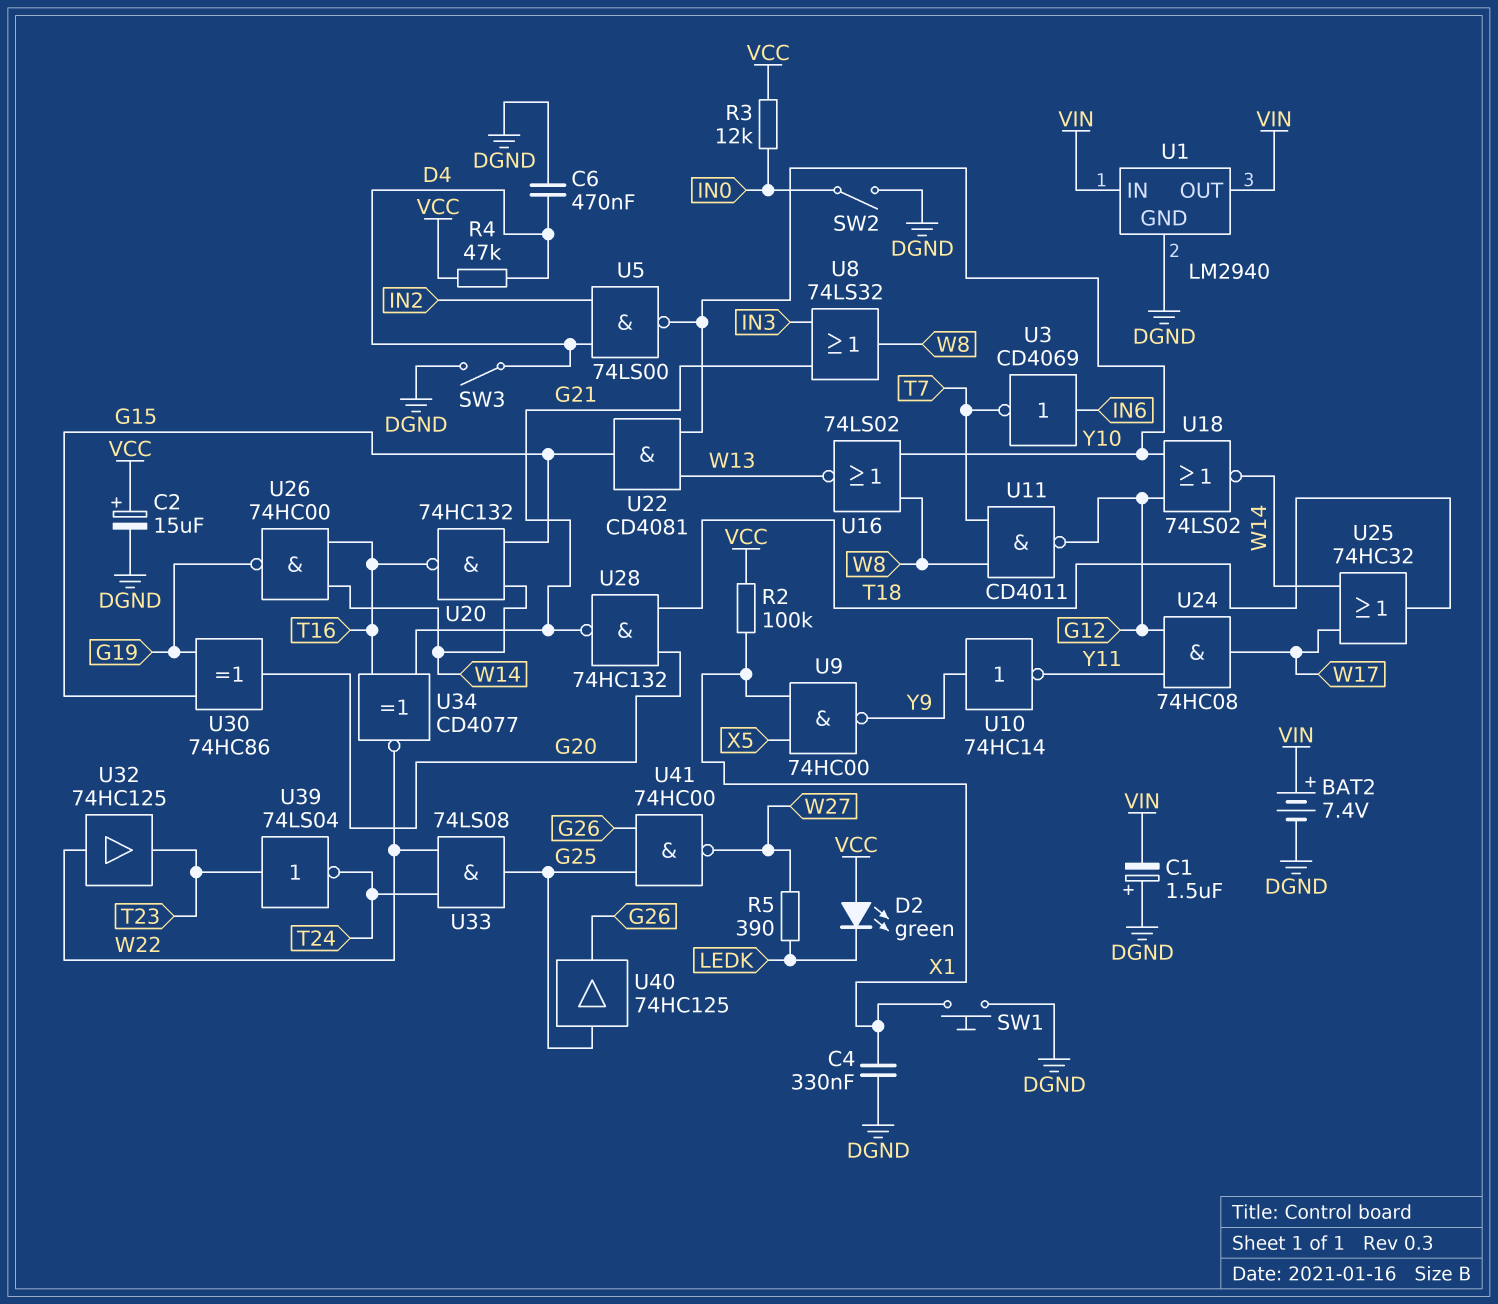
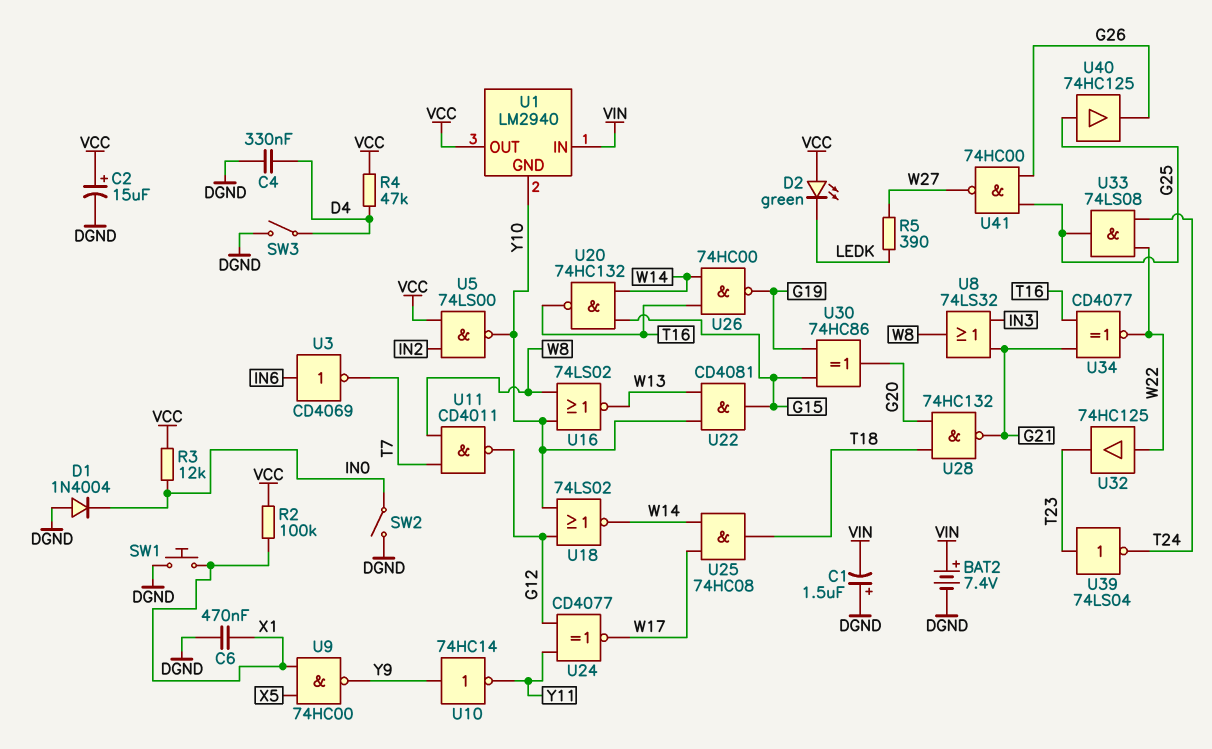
C4: 330nF (DGND, X1) -> 330nF (D4, DGND)
C6: 470nF (D4, DGND) -> 470nF (DGND, X1)
D1: none -> diode 1N4004 (A DGND, K IN0)
U1 pin GND: DGND -> Y10
U1 pin OUT: VIN -> VCC
U5: NAND 74LS00 (in D4, in IN2, out Y10) -> NAND 74LS00 (in IN2, in VCC, out Y10)
U24: AND 74HC08 (in G12, in Y11, out W17) -> XNOR CD4077 (in G12, in Y11, out W17)
U25: OR 74HC32 (in W14, in W17, out T18) -> AND 74HC08 (in W14, in W17, out T18)

